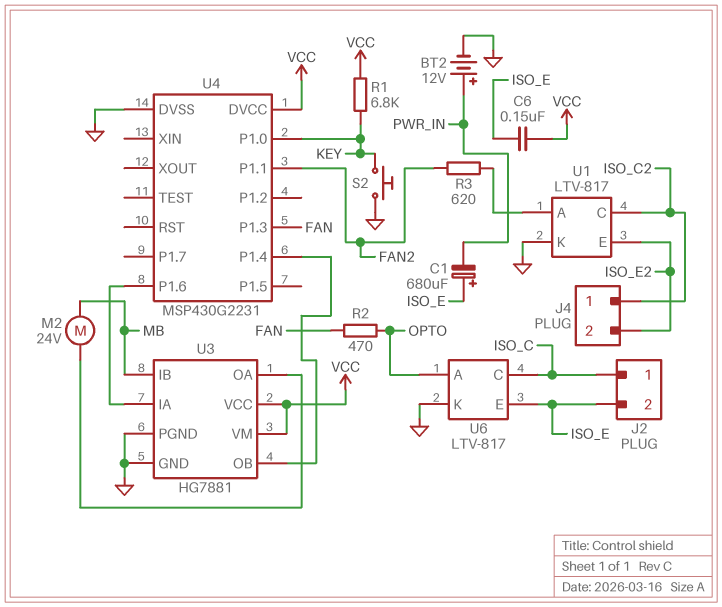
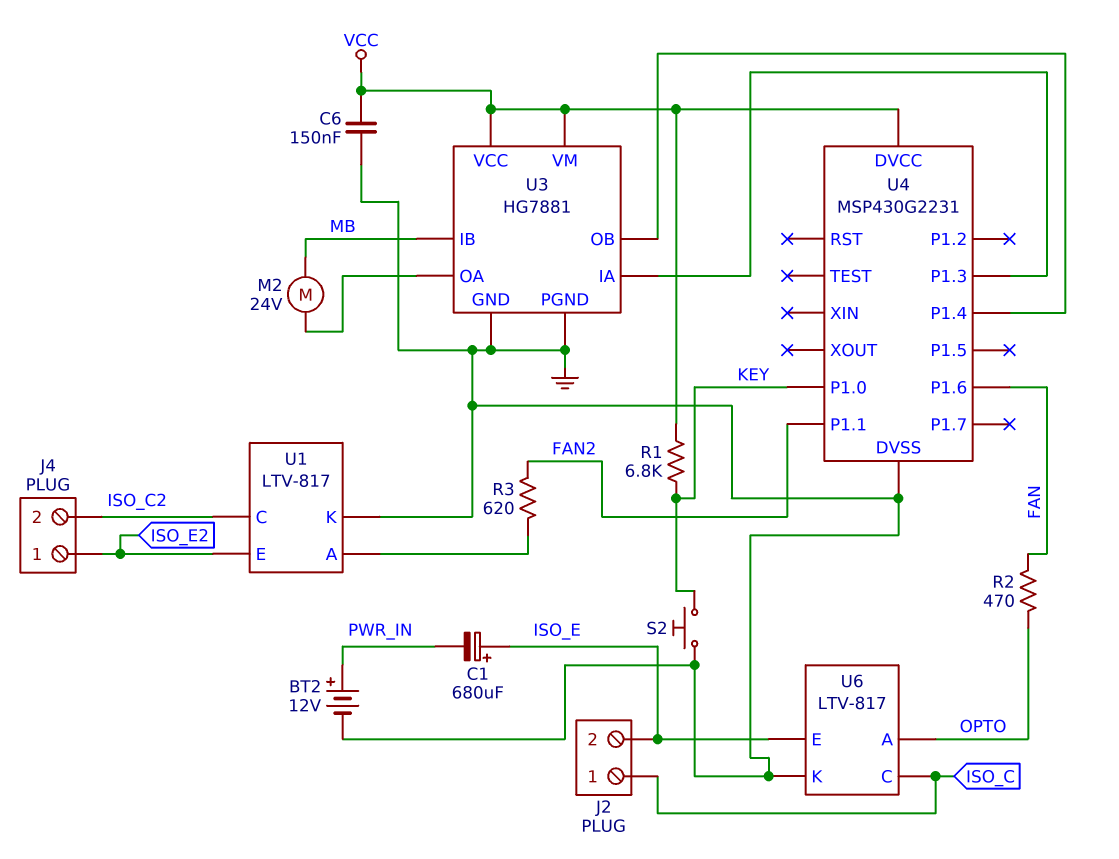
C6: 150nF (ISO_E, VCC) -> 150nF (GND, VCC)
J4 pin 1: ISO_C2 -> ISO_E2
J4 pin 2: ISO_E2 -> ISO_C2
U4 pin P1.3: FAN -> U3/IA
U4 pin P1.6: U3/IA -> FAN

